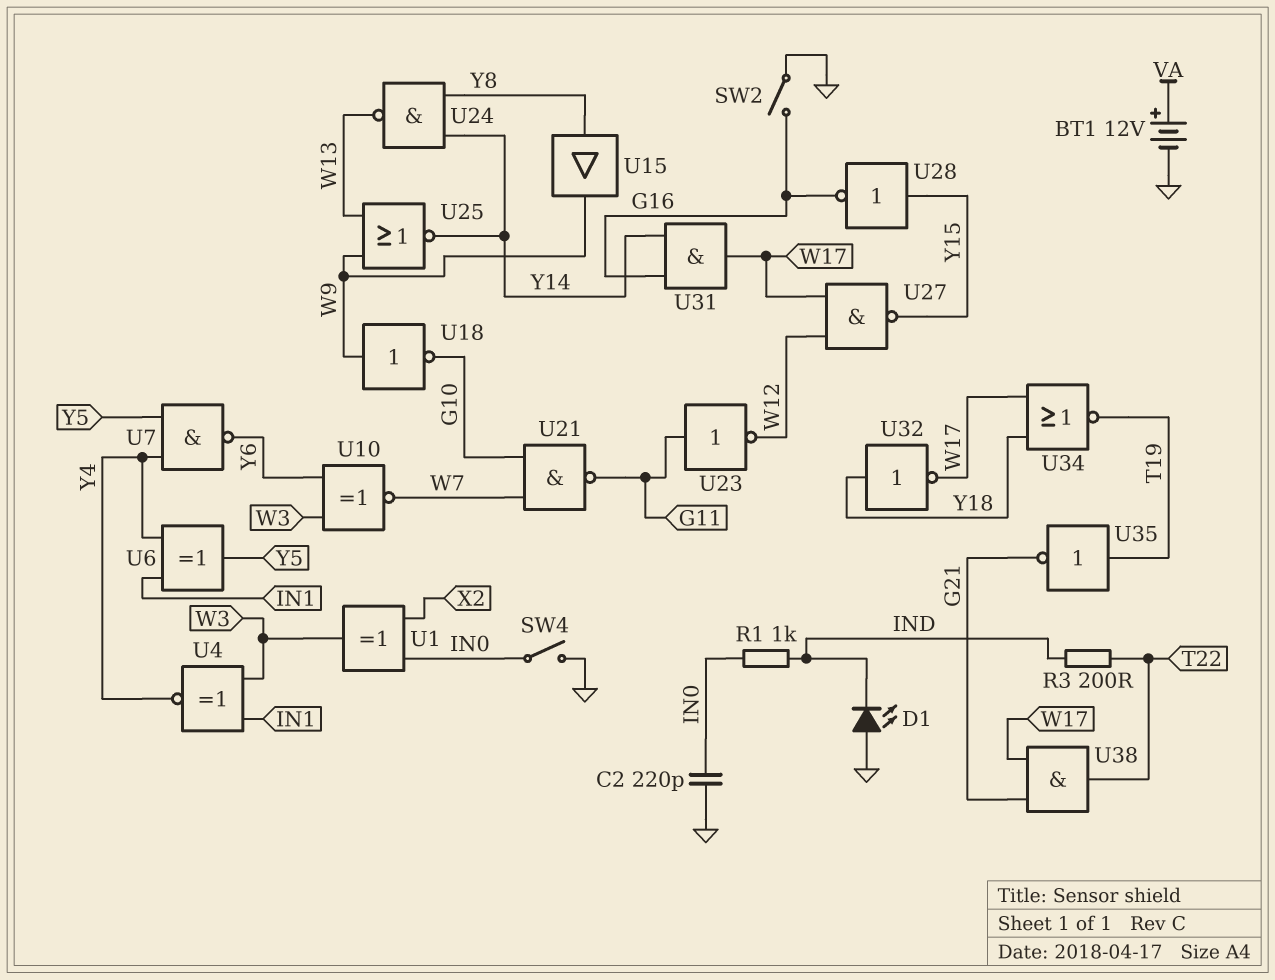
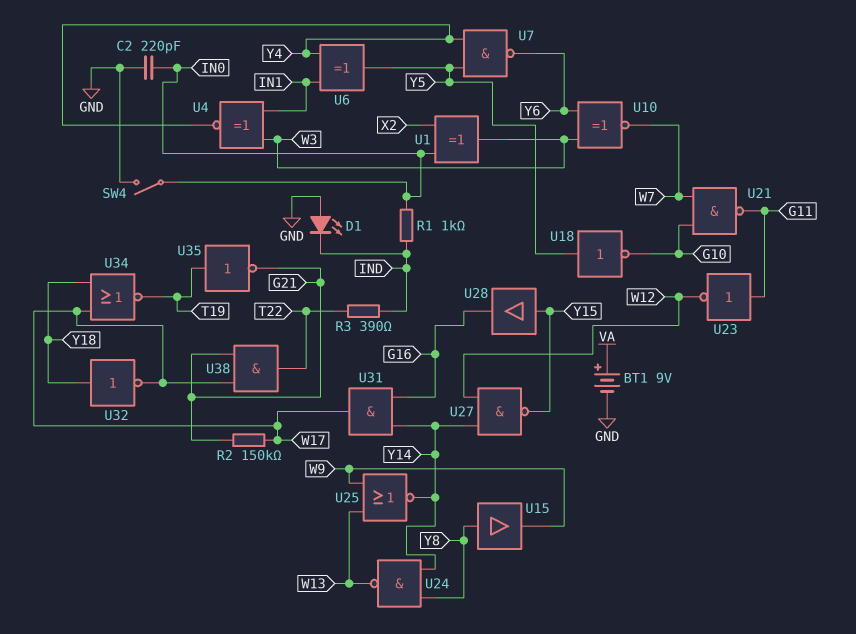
BT1: 12V (plus VA, minus GND) -> 9V (plus VA, minus GND)
R2: none -> 150k (G21, W17)
R3: 200 (IND, T22) -> 390 (IND, T22)
SW2: switch (G16, GND) -> none
U18: NOT (in W9, out G10) -> NOT (in Y5, out G10)
U27: NAND (in W12, in W17, out Y15) -> NAND (in W12, in Y14, out Y15)
U28: NOT (in Y15, out G16) -> buffer (in Y15, out G16)

